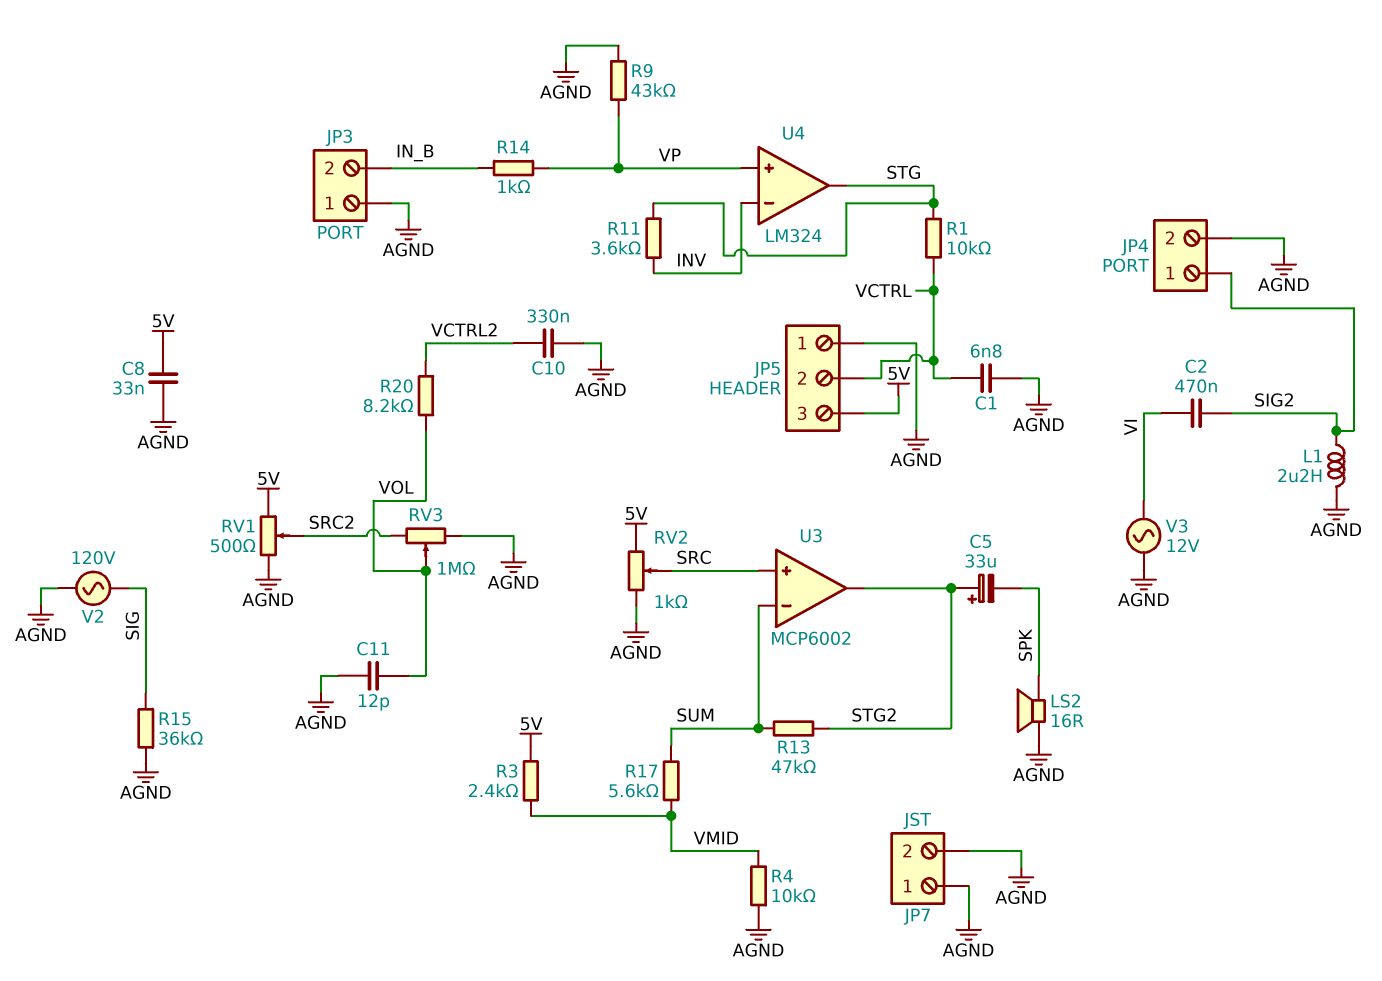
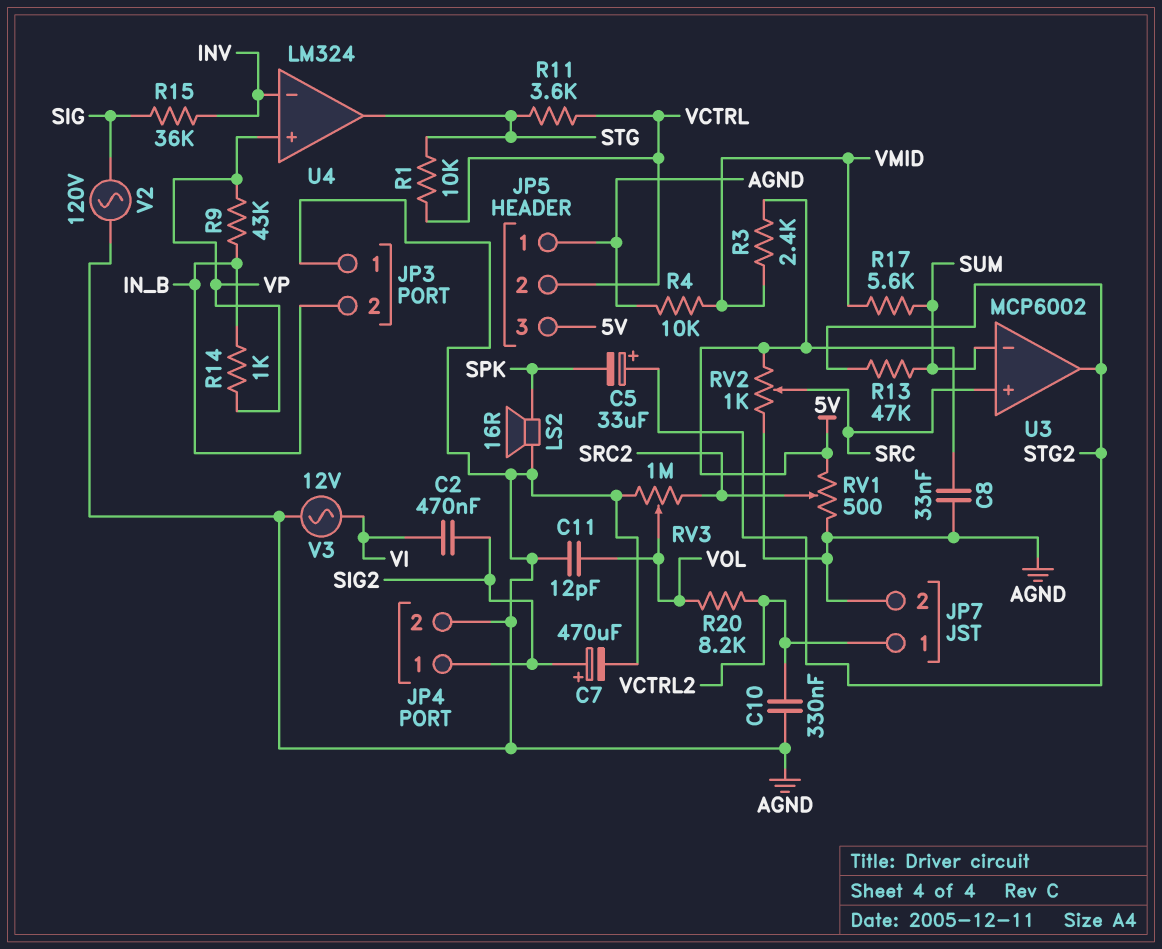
C1: 6.8nF (AGND, VCTRL) -> none
C7: none -> 470uF (plus SIG2, minus AGND)
JP7 pin 1: AGND -> VCTRL2
L1: 2.2uH (AGND, SIG2) -> none
R9: 43k (AGND, VP) -> 43k (IN_B, VP)
R11: 3.6k (INV, STG) -> 3.6k (STG, VCTRL)
R15: 36k (AGND, SIG) -> 36k (INV, SIG)

